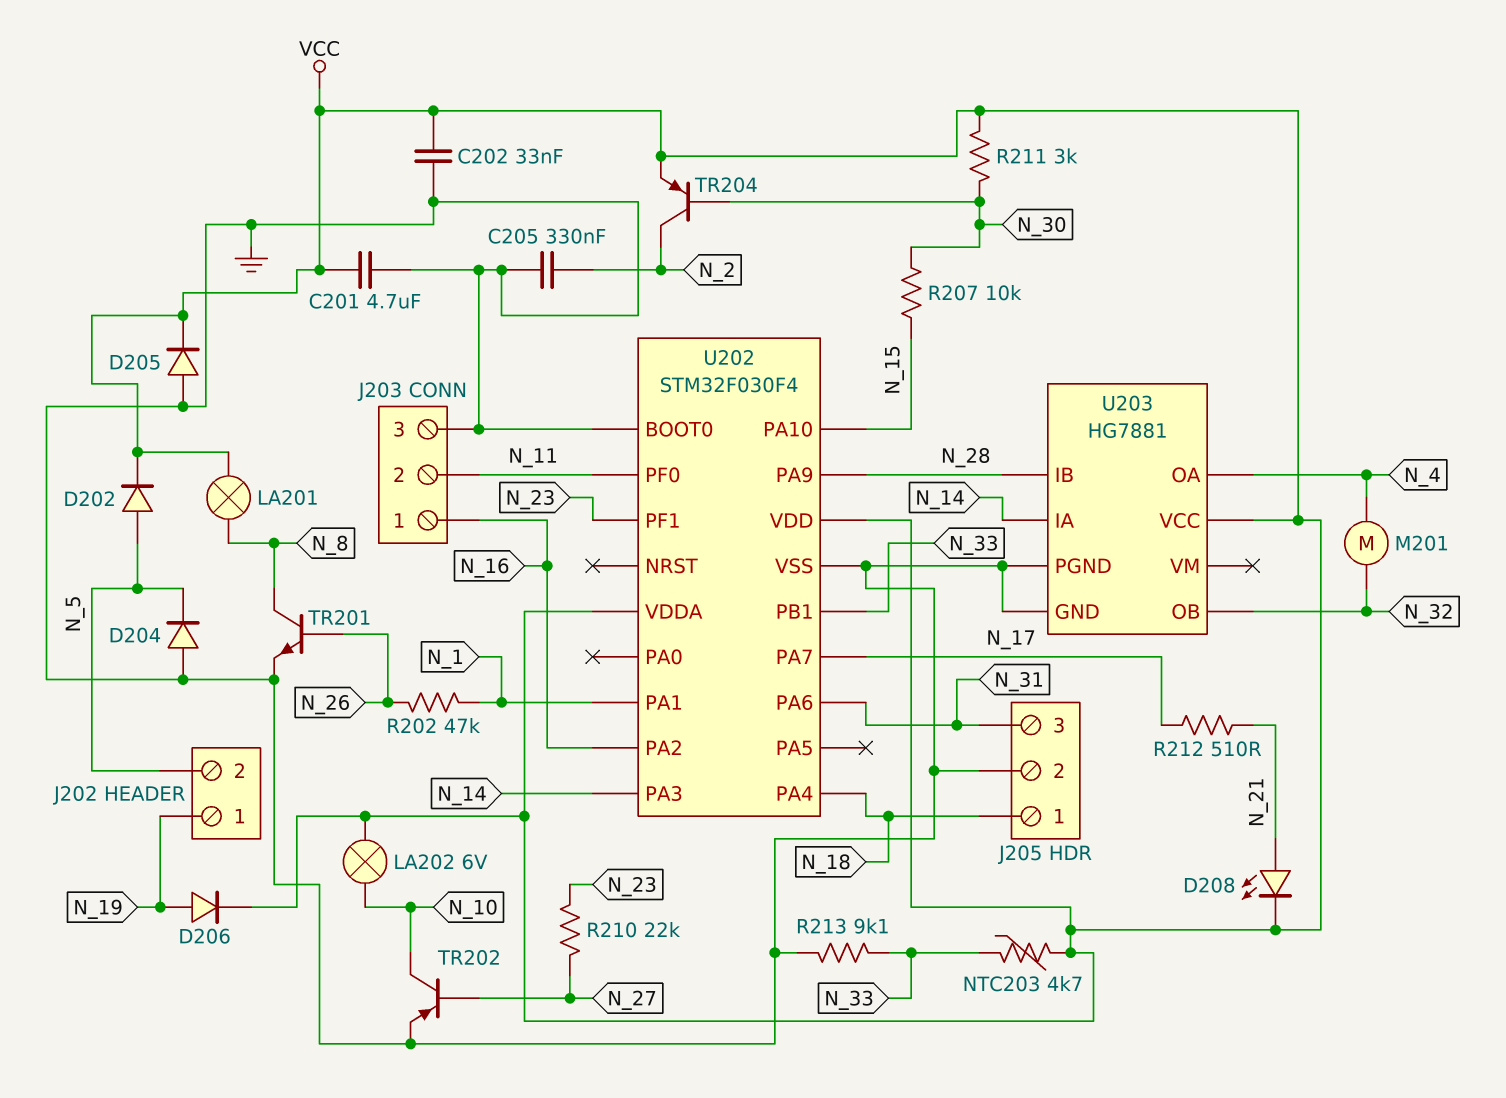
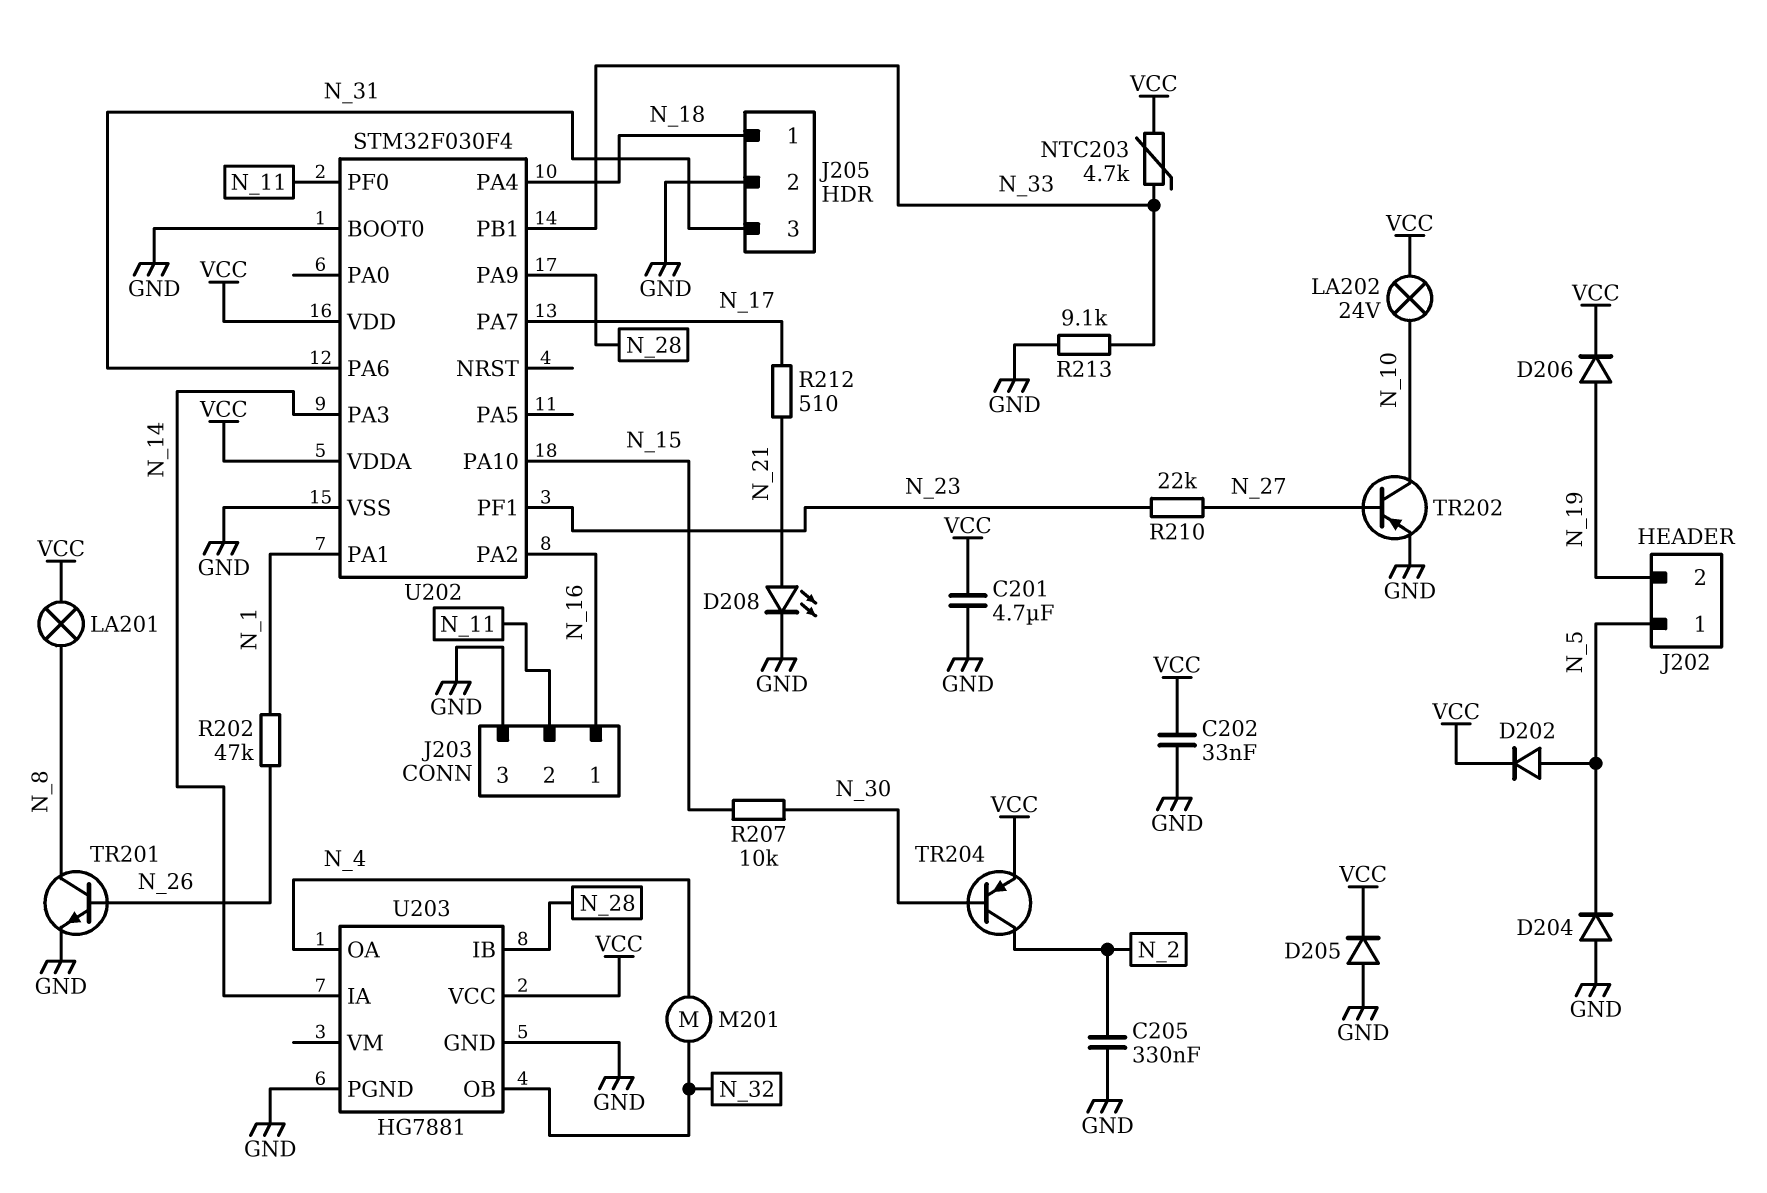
D208: LED (A N_21, K VCC) -> LED (A N_21, K GND)
J202 pin 1: N_19 -> N_5
J202 pin 2: N_5 -> N_19
LA202: lamp 6V (N_10, VCC) -> lamp 24V (N_10, VCC)
R211: 3k (N_30, VCC) -> none

